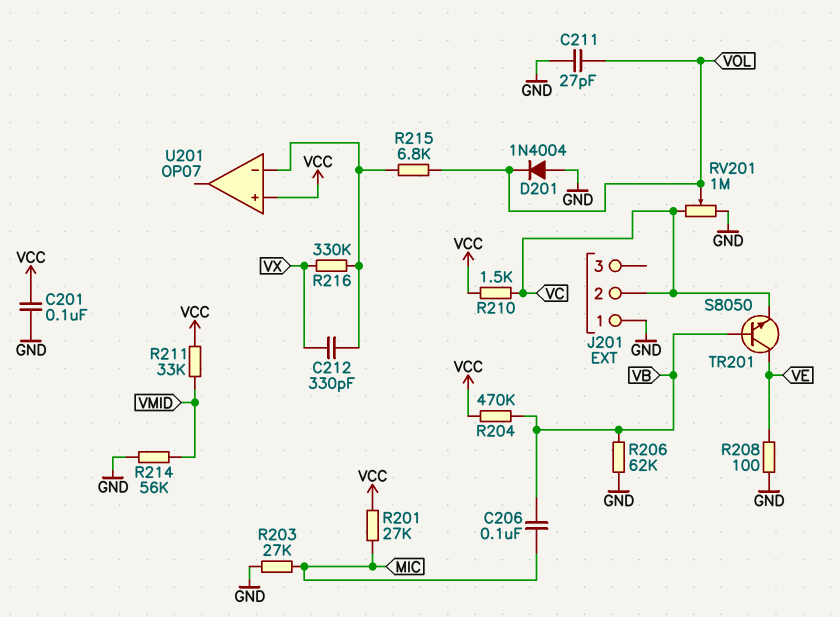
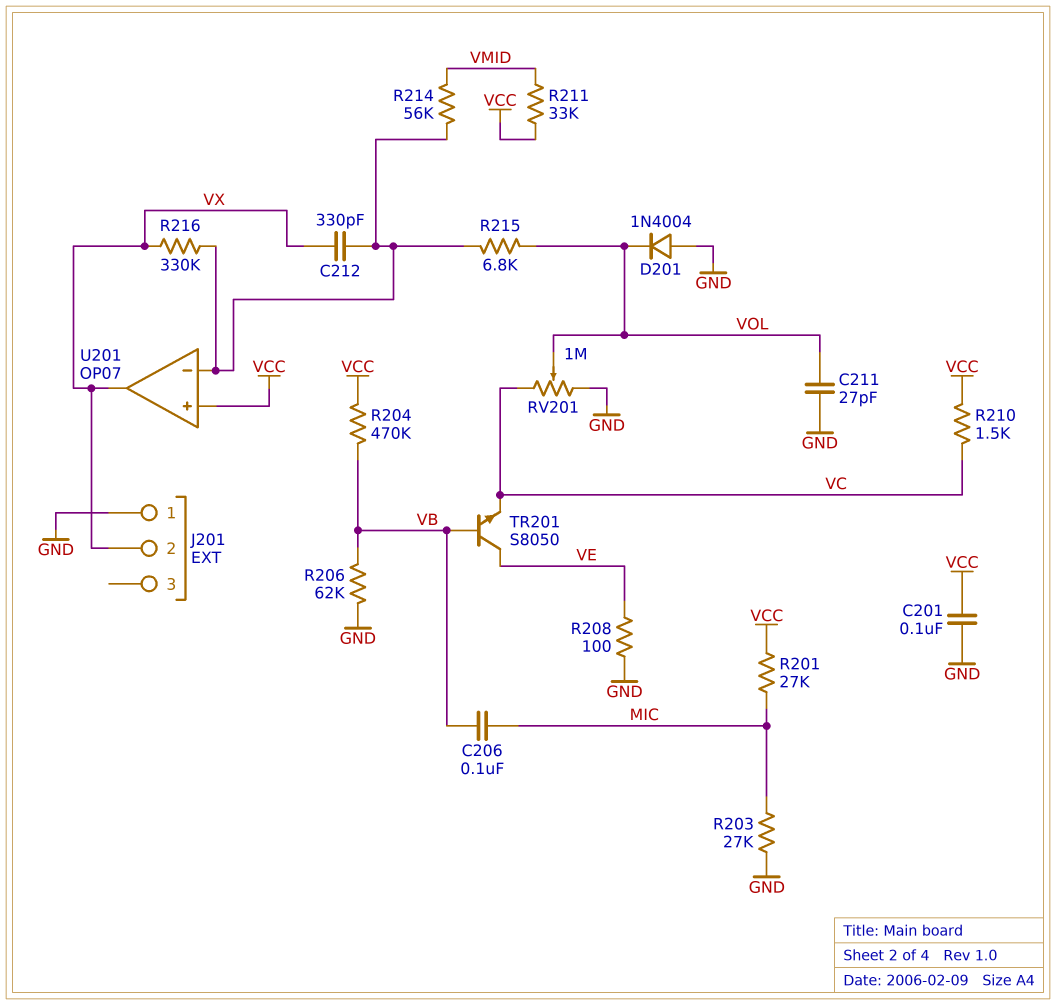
J201 pin 2: VC -> VX
R214: 56k (GND, VMID) -> 56k (U201/in-, VMID)
U201 pin out: none -> VX

